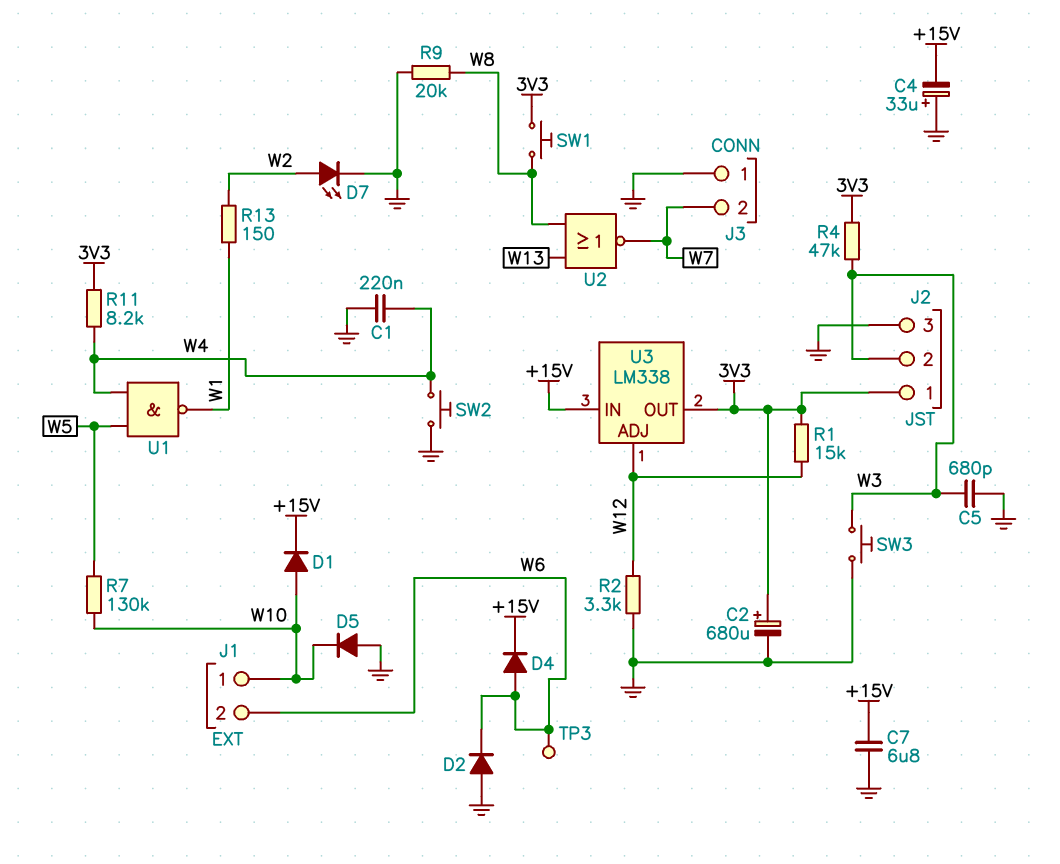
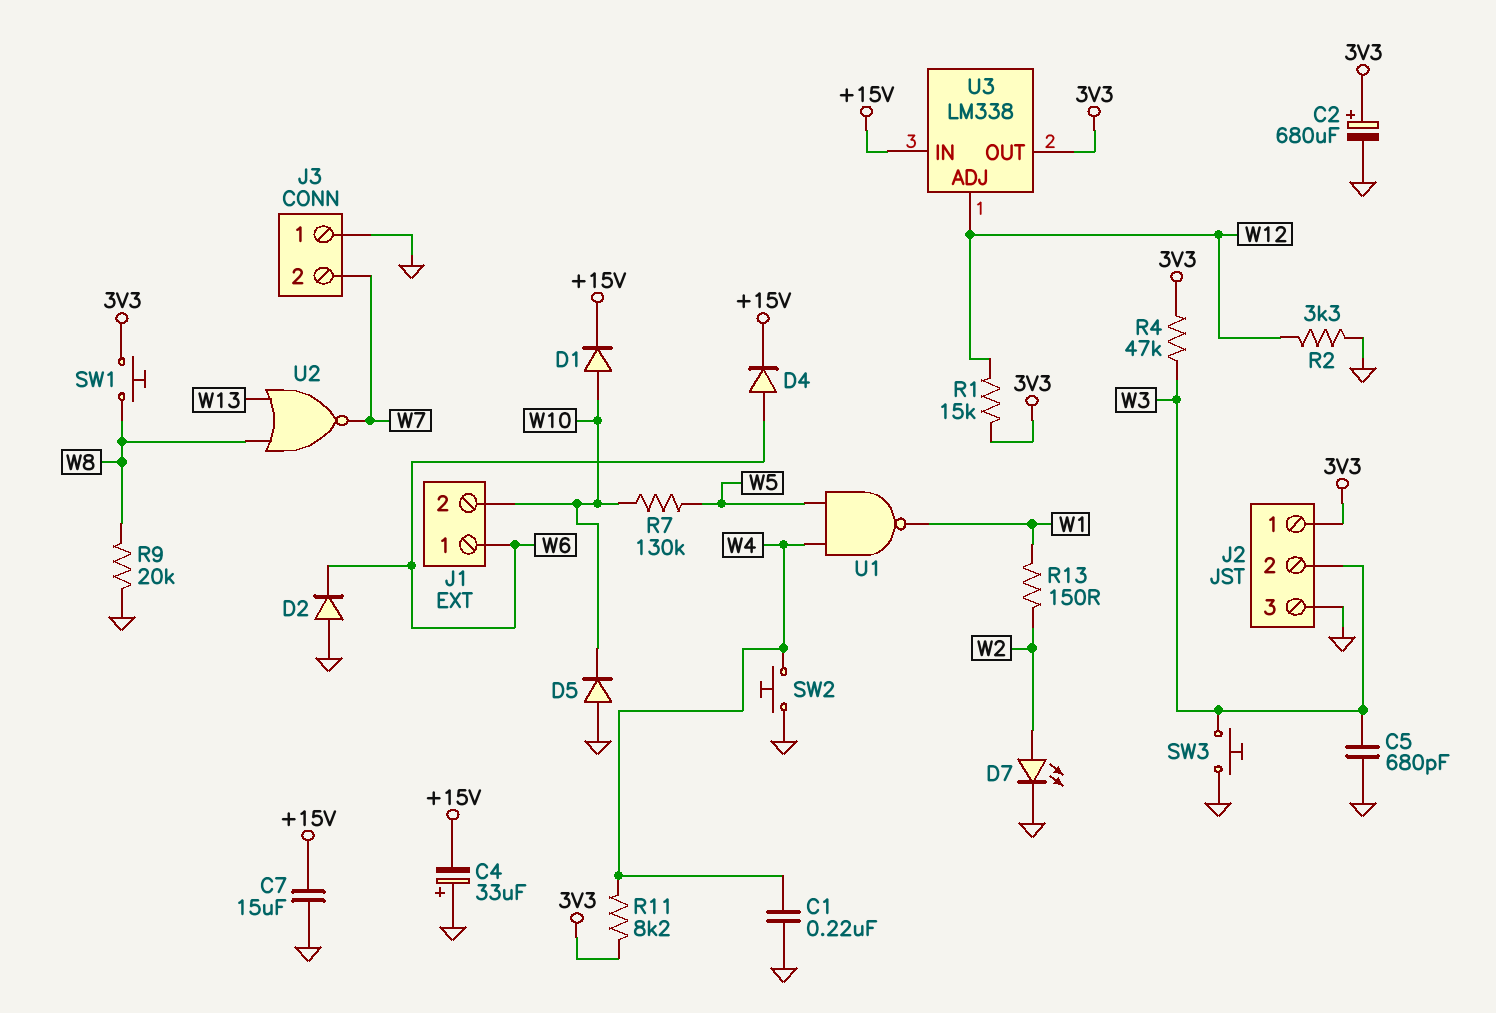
C7: 6.8uF (+15V, GND) -> 15uF (+15V, GND)
J1 pin 1: W10 -> W6
J1 pin 2: W6 -> W10
TP3: test point (W6) -> none

